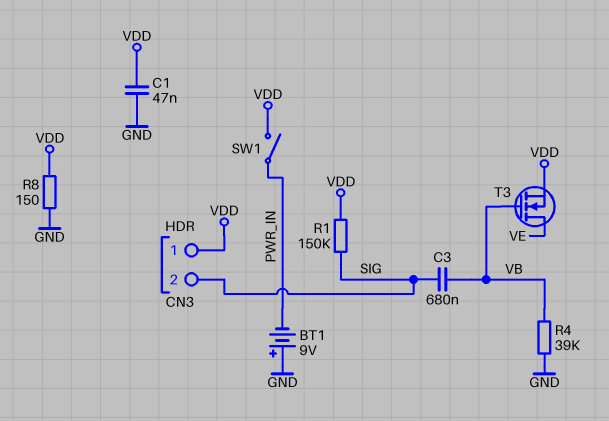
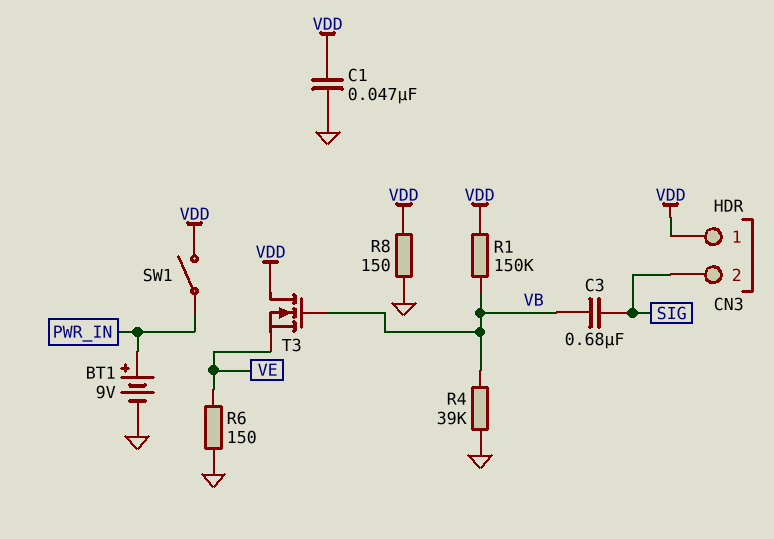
BT1: 9V (plus GND, minus PWR_IN) -> 9V (plus PWR_IN, minus GND)
R1: 150k (SIG, VDD) -> 150k (VB, VDD)
R6: none -> 150 (GND, VE)
T3: NMOS (G VB, D VE, S VDD) -> NMOS (G VB, D VDD, S VE)

